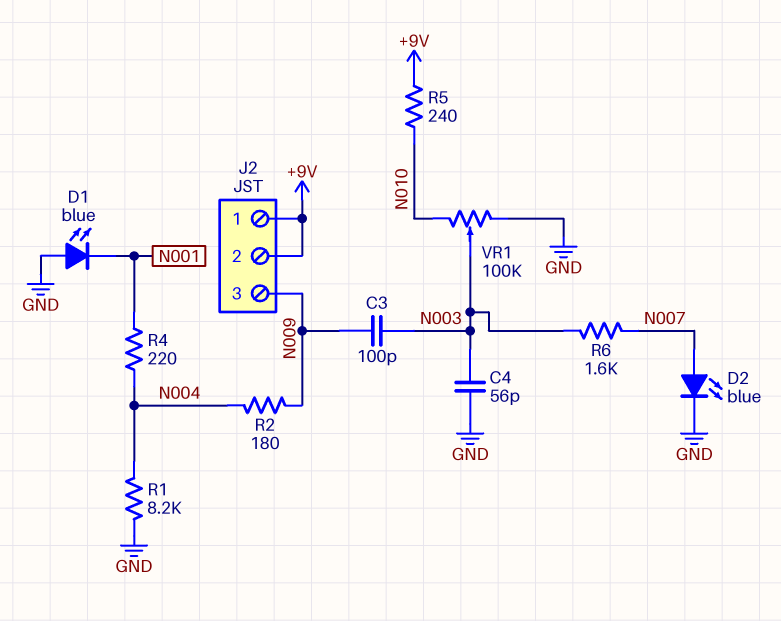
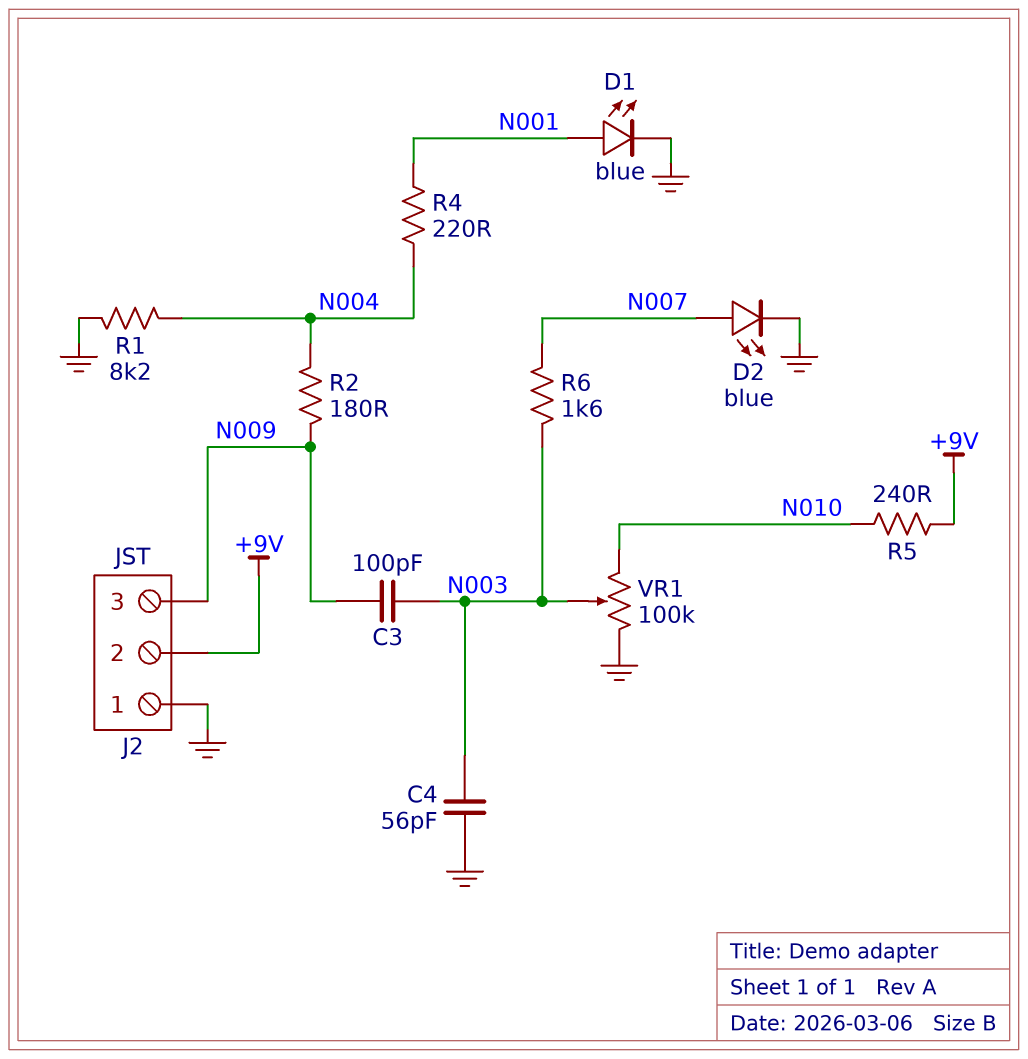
D1: LED blue (A GND, K N001) -> LED blue (A N001, K GND)
J2 pin 1: +9V -> GND

